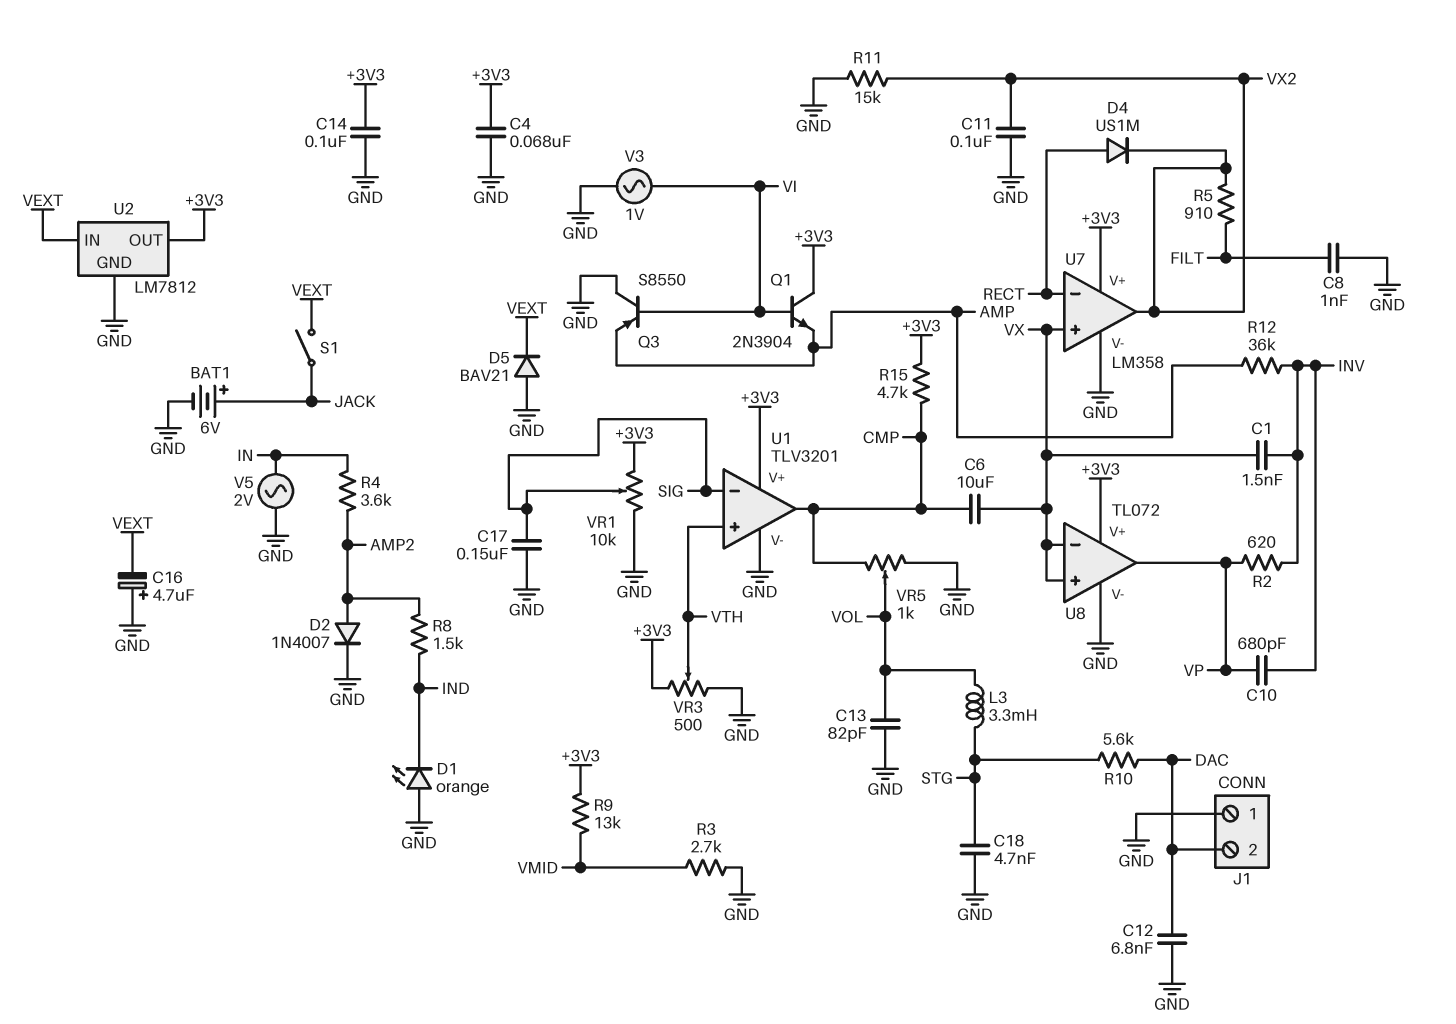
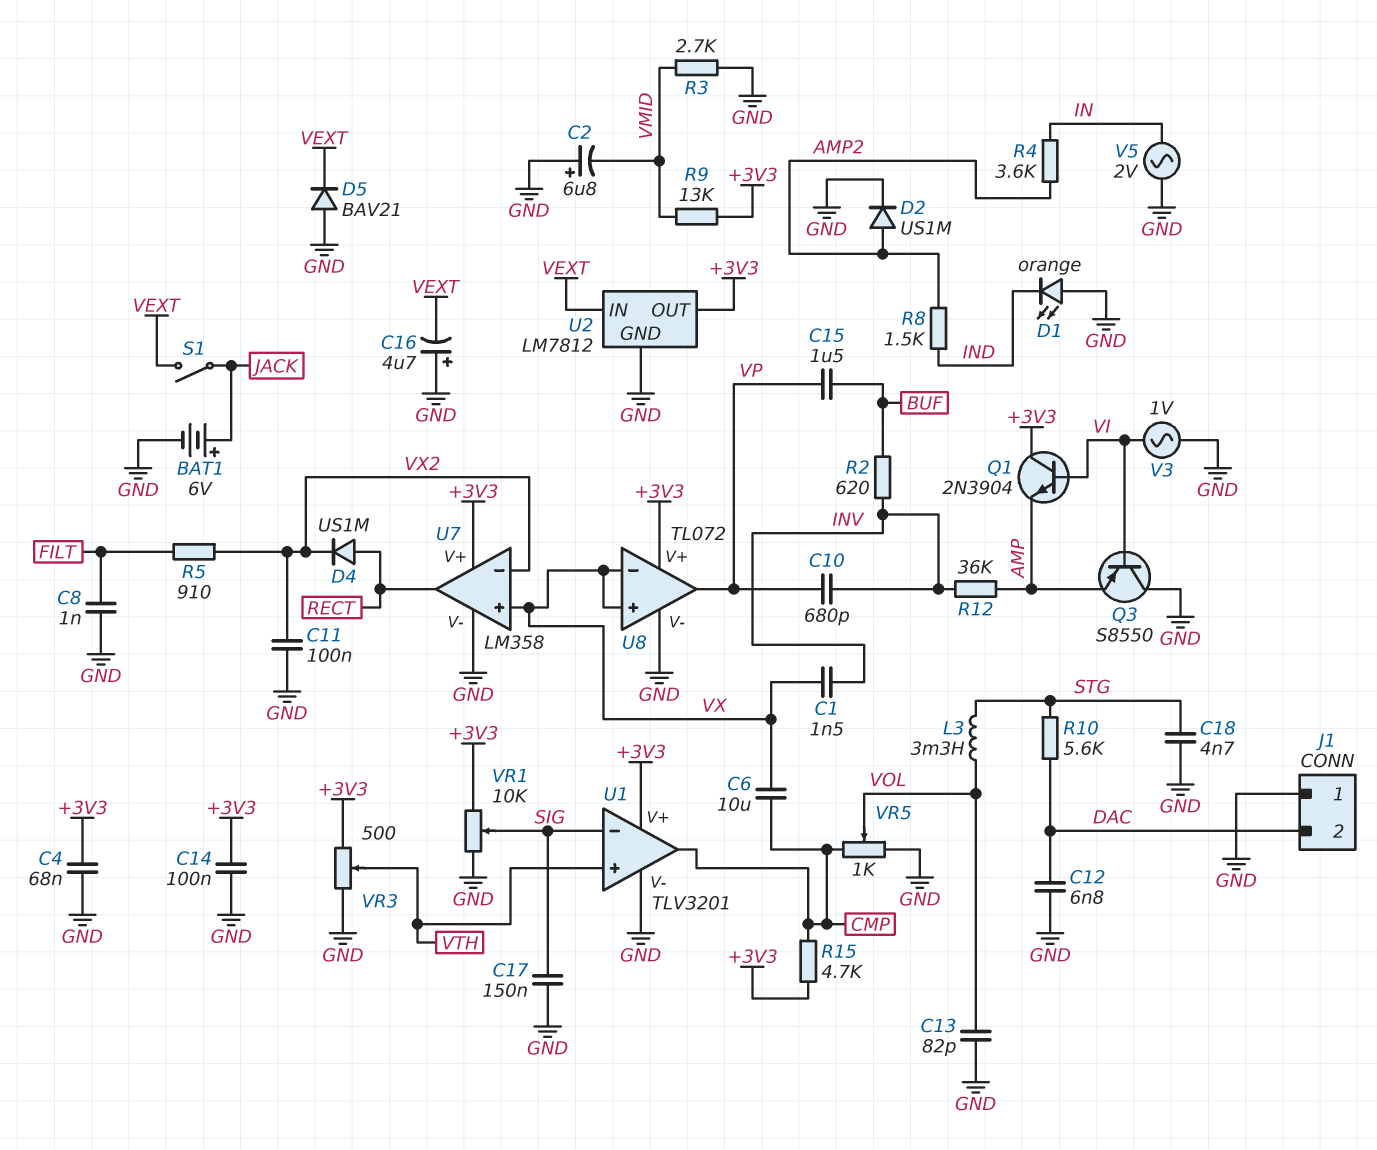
C2: none -> 6.8uF (plus GND, minus VMID)
C15: none -> 1.5uF (BUF, VP)
D2: diode 1N4007 (A AMP2, K GND) -> diode US1M (A AMP2, K GND)
R2: 620 (INV, VP) -> 620 (BUF, INV)
R11: 15k (GND, VX2) -> none
U7 pin in-: RECT -> VX2
U7 pin out: VX2 -> RECT

